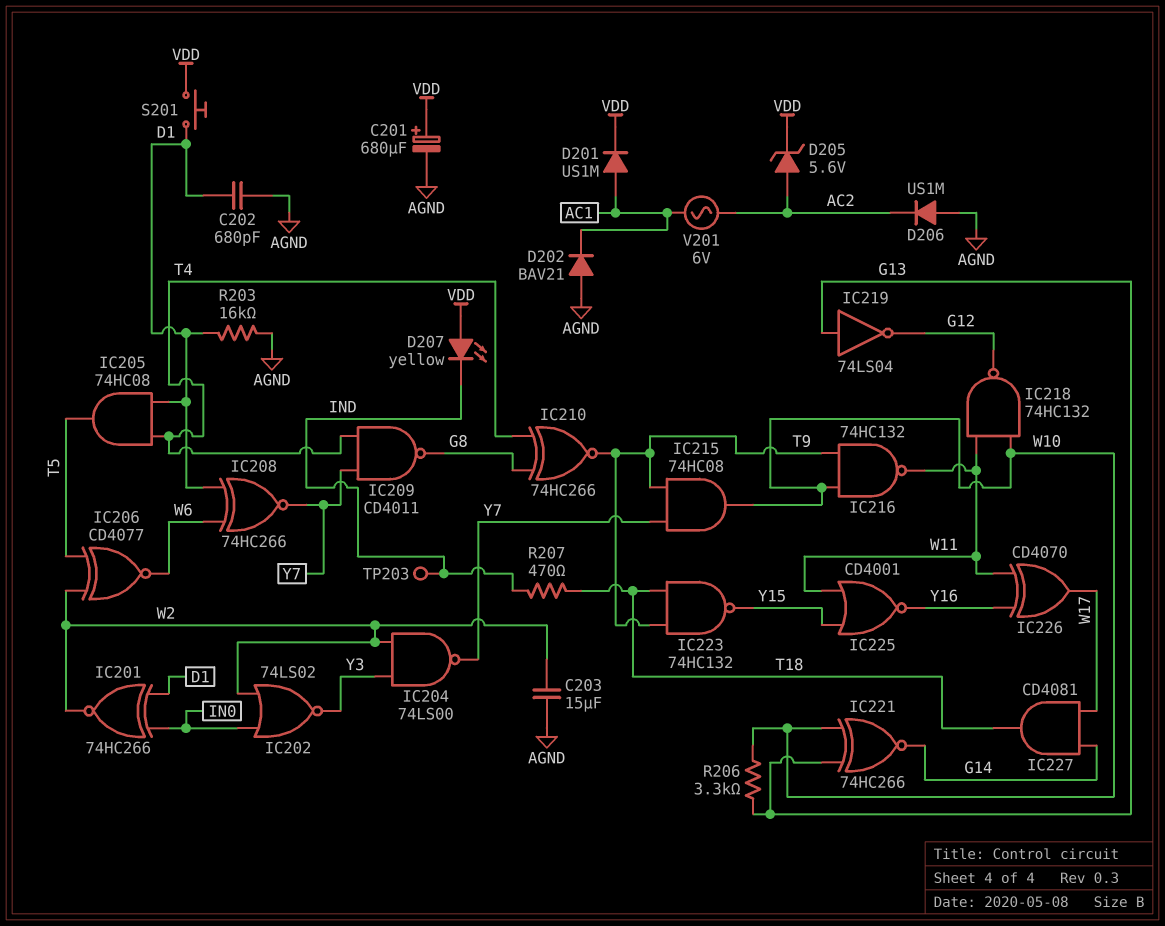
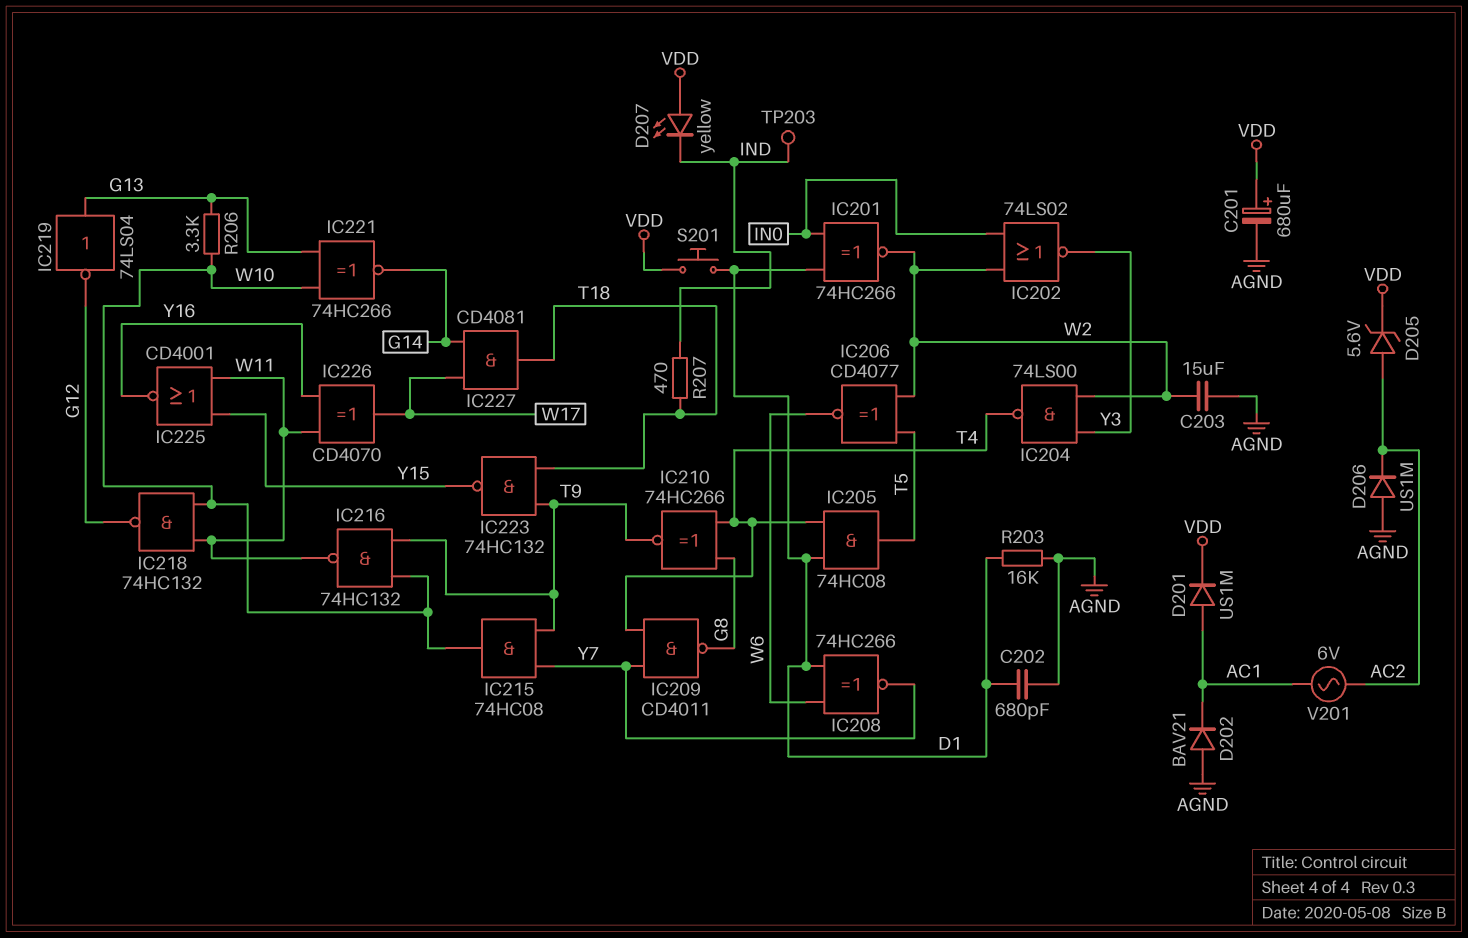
IC204: NAND 74LS00 (in W2, in Y3, out Y7) -> NAND 74LS00 (in W2, in Y3, out T4)

